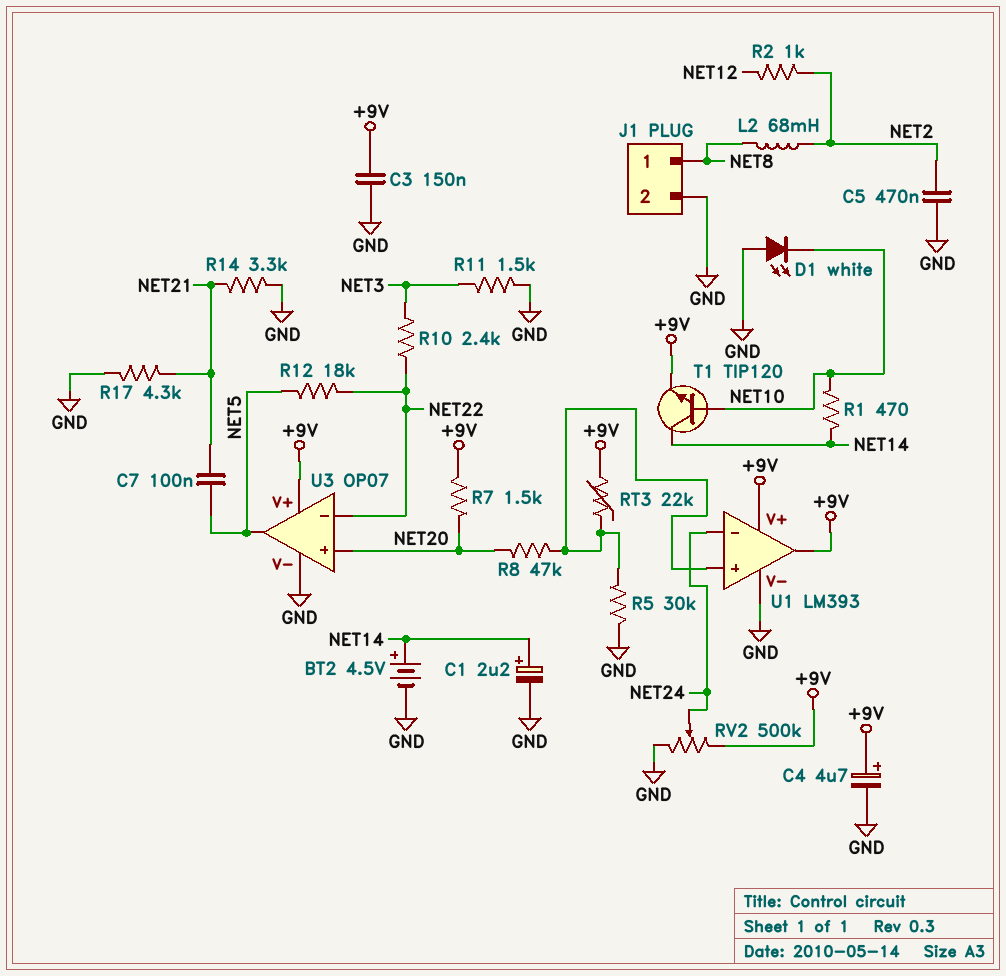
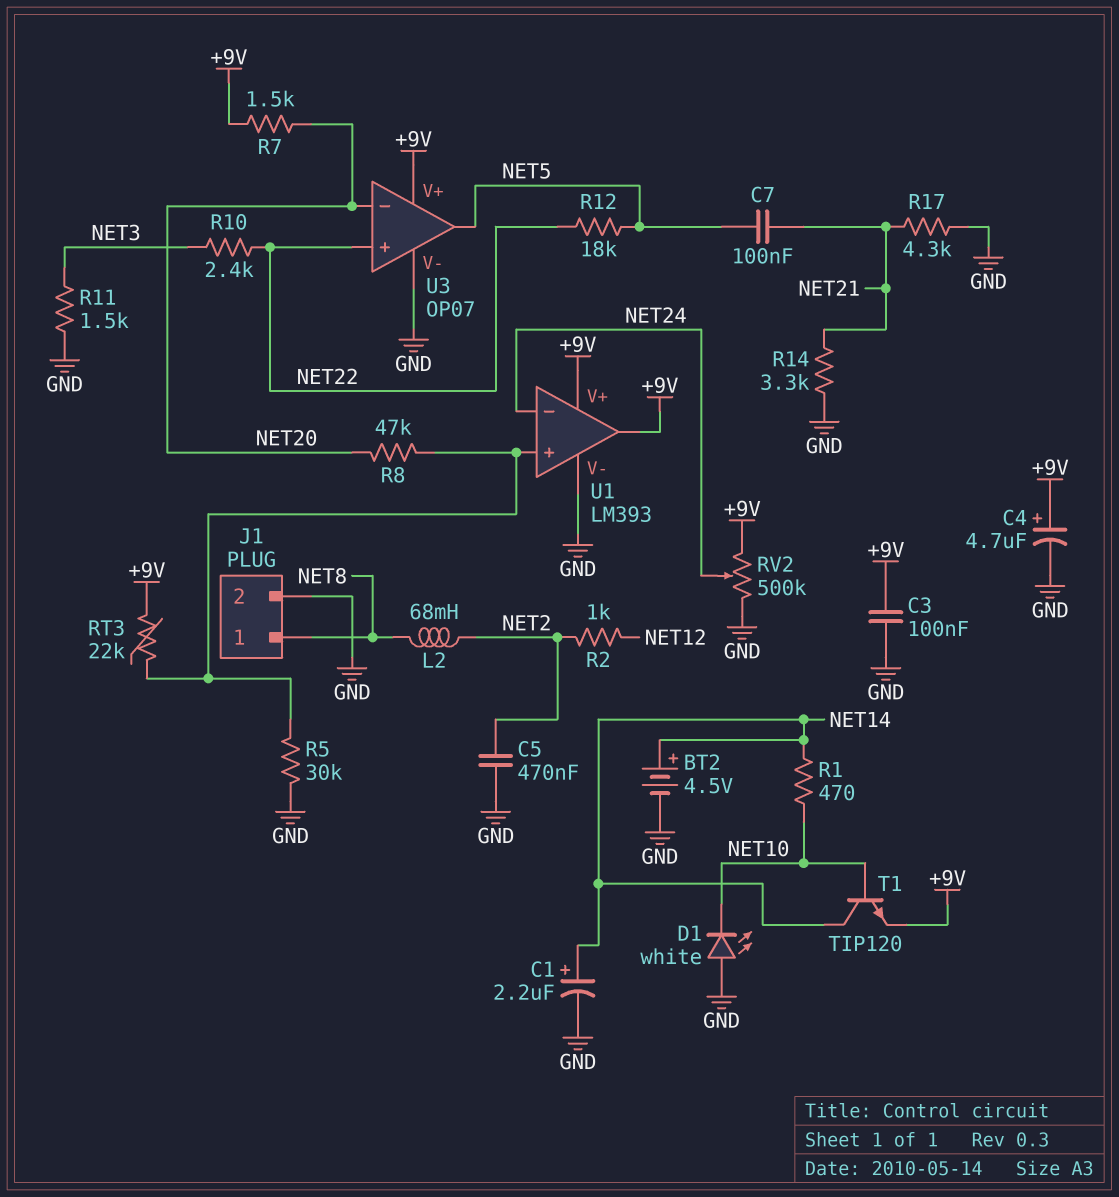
C3: 150nF (+9V, GND) -> 100nF (+9V, GND)
U3 pin in+: NET20 -> NET22
U3 pin in-: NET22 -> NET20

